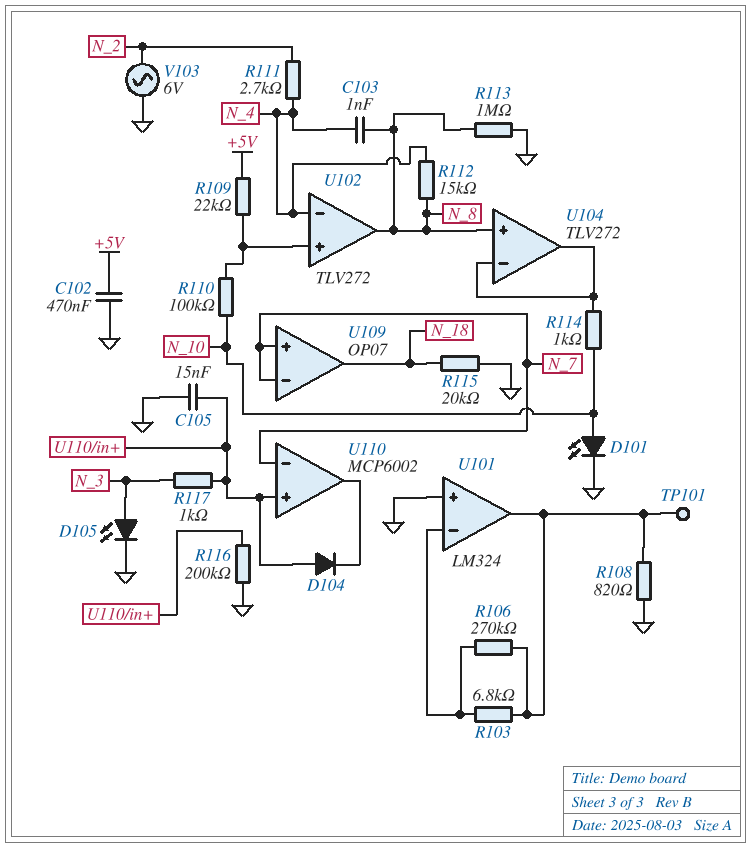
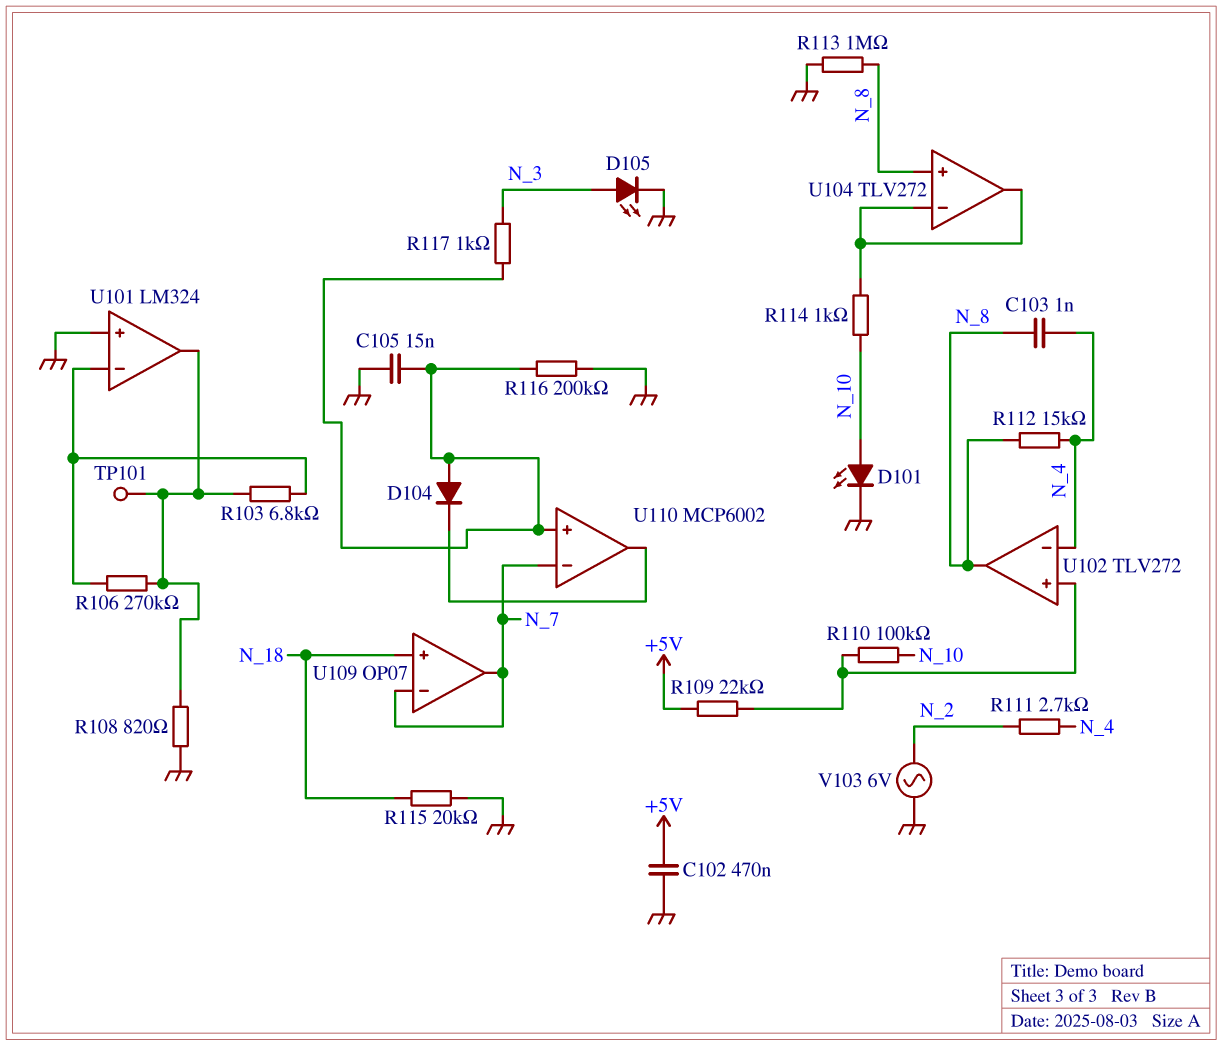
U109 pin in+: N_7 -> N_18
U109 pin out: N_18 -> N_7

